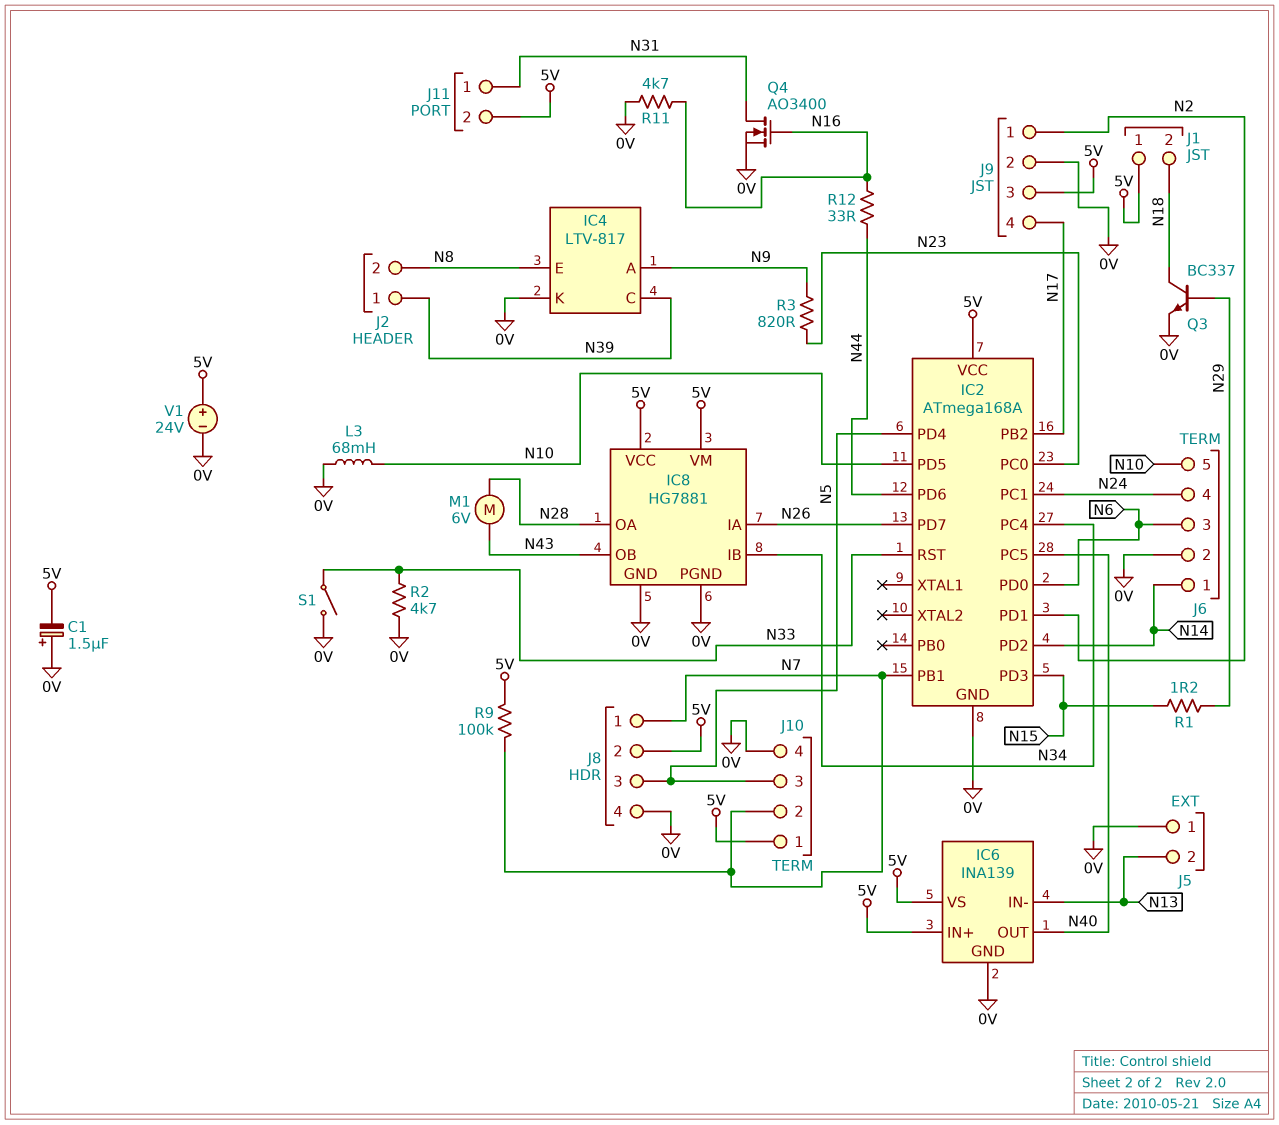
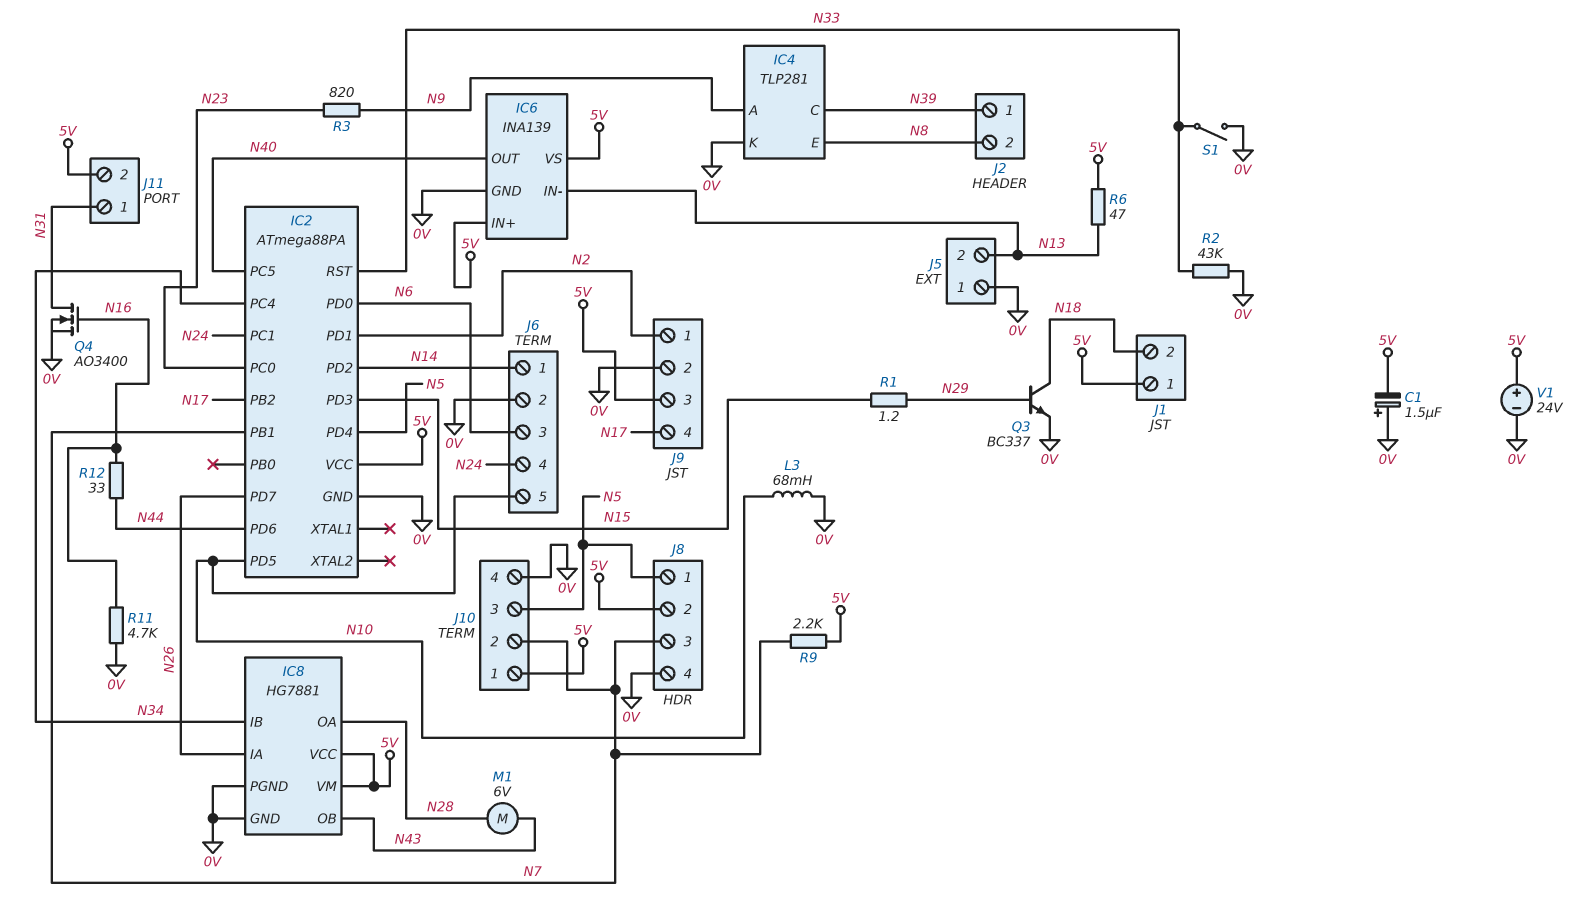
IC2: ATmega168A -> ATmega88PA
IC4: LTV-817 -> TLP281
J8 pin 1: N7 -> N5
J8 pin 3: N5 -> N7
R2: 4.7k (0V, N33) -> 43k (0V, N33)
R6: none -> 47 (5V, N13)
R9: 100k (5V, N7) -> 2.2k (5V, N7)

